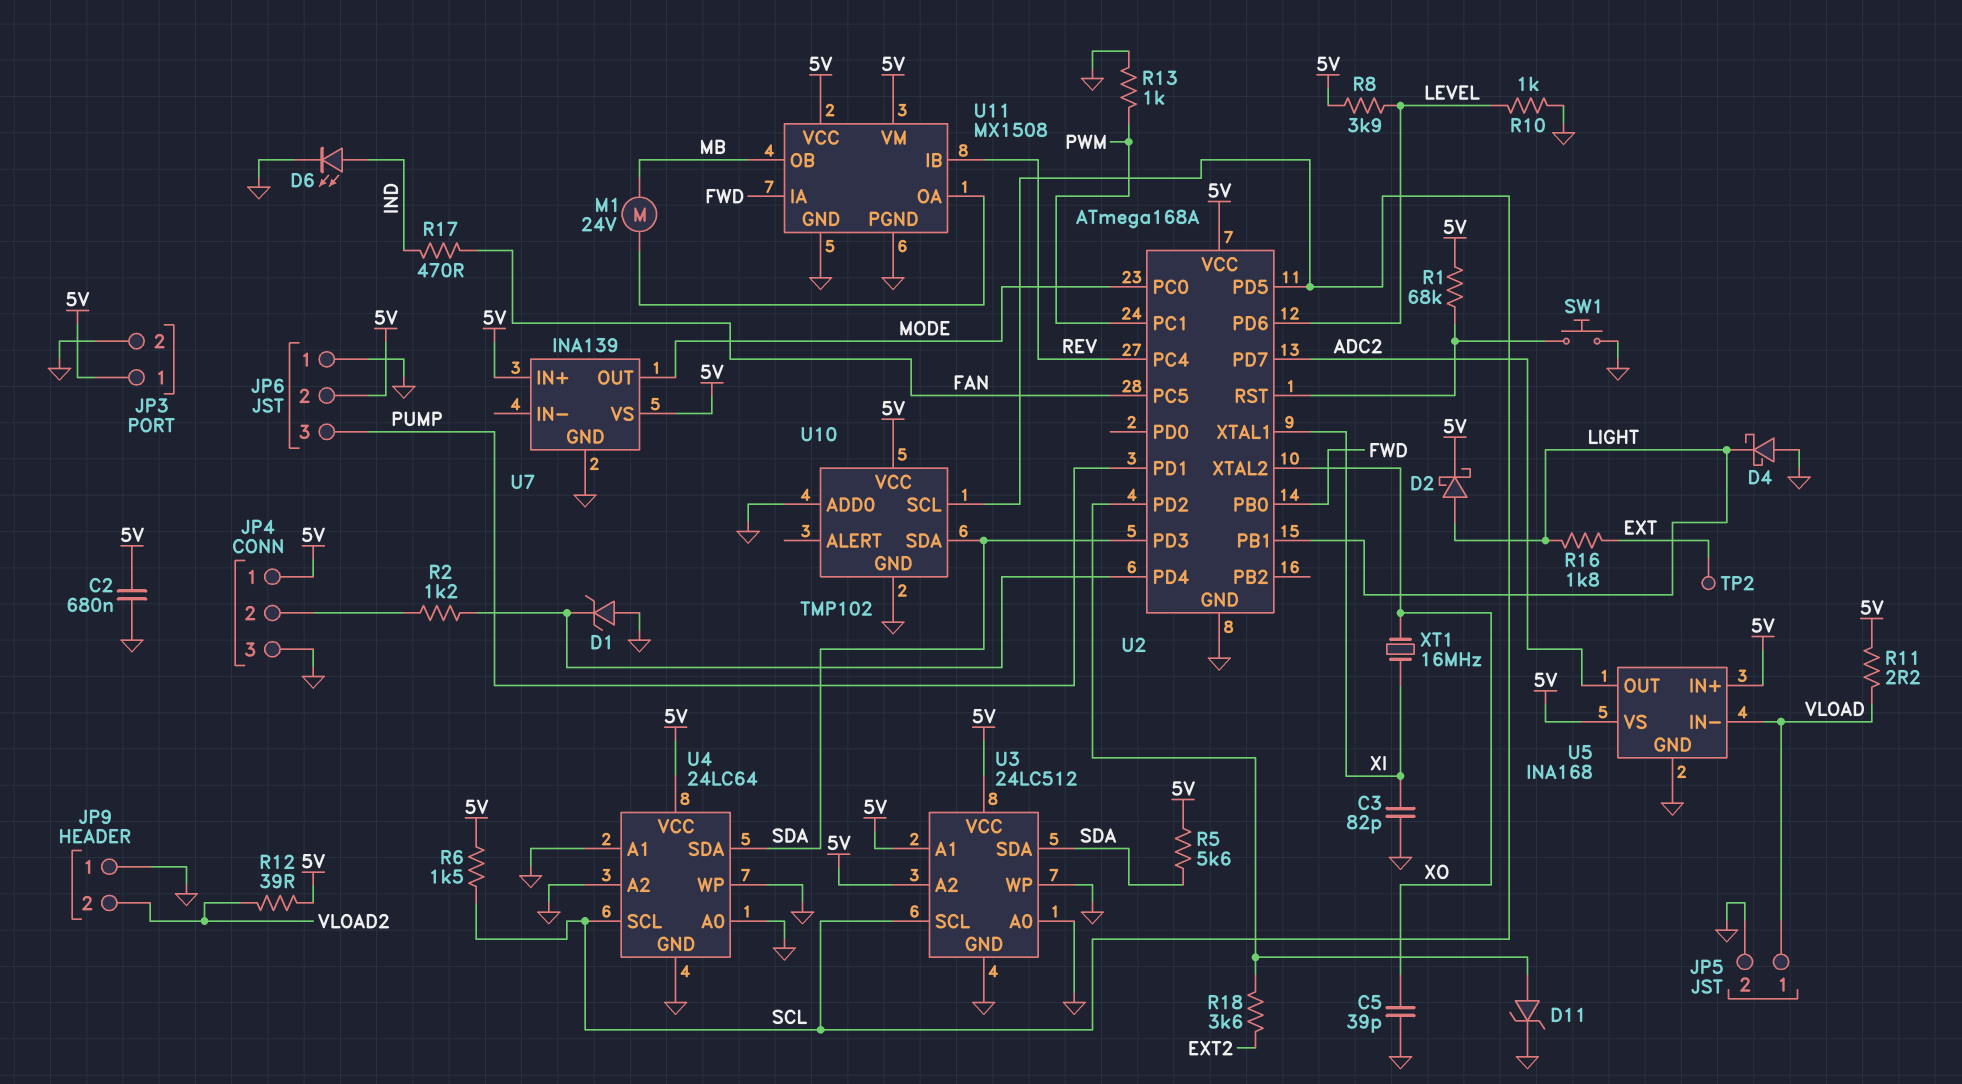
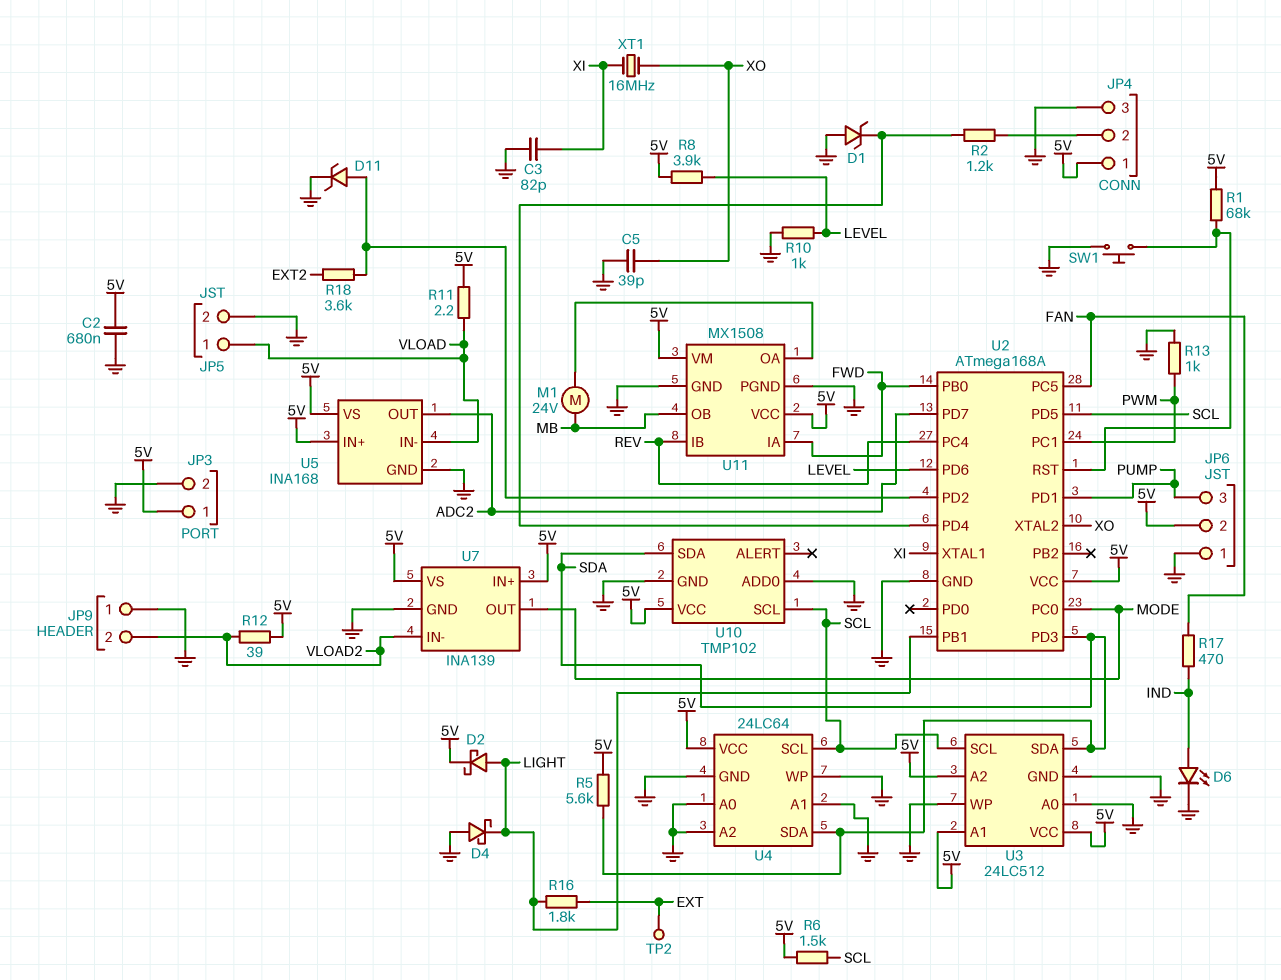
U7 pin IN-: none -> VLOAD2

